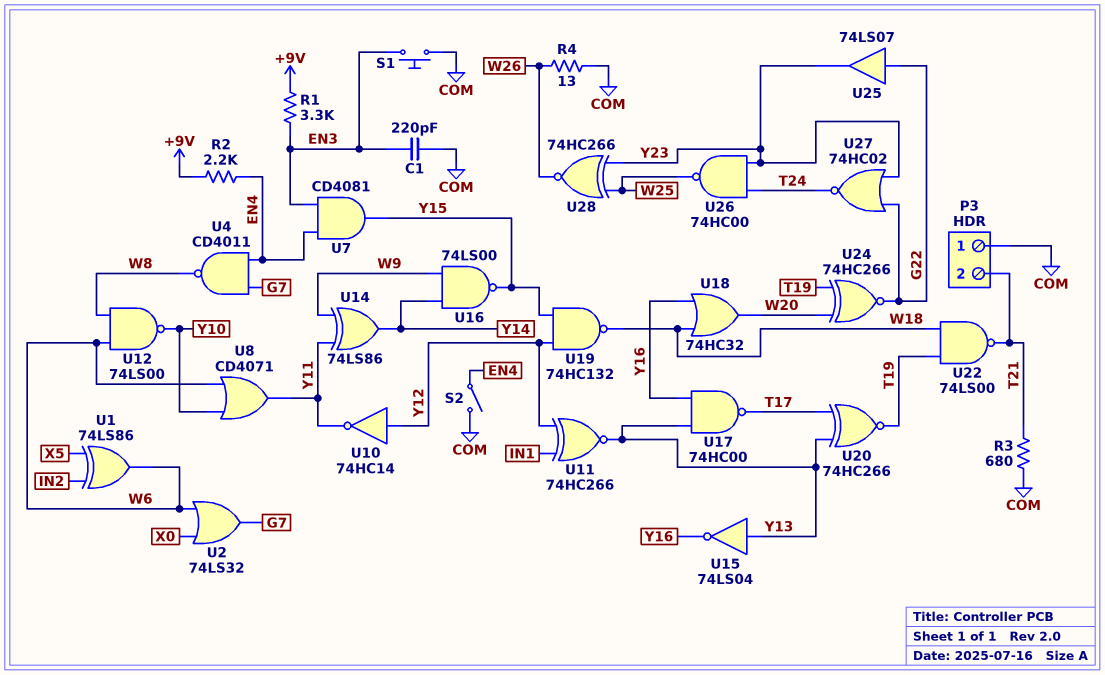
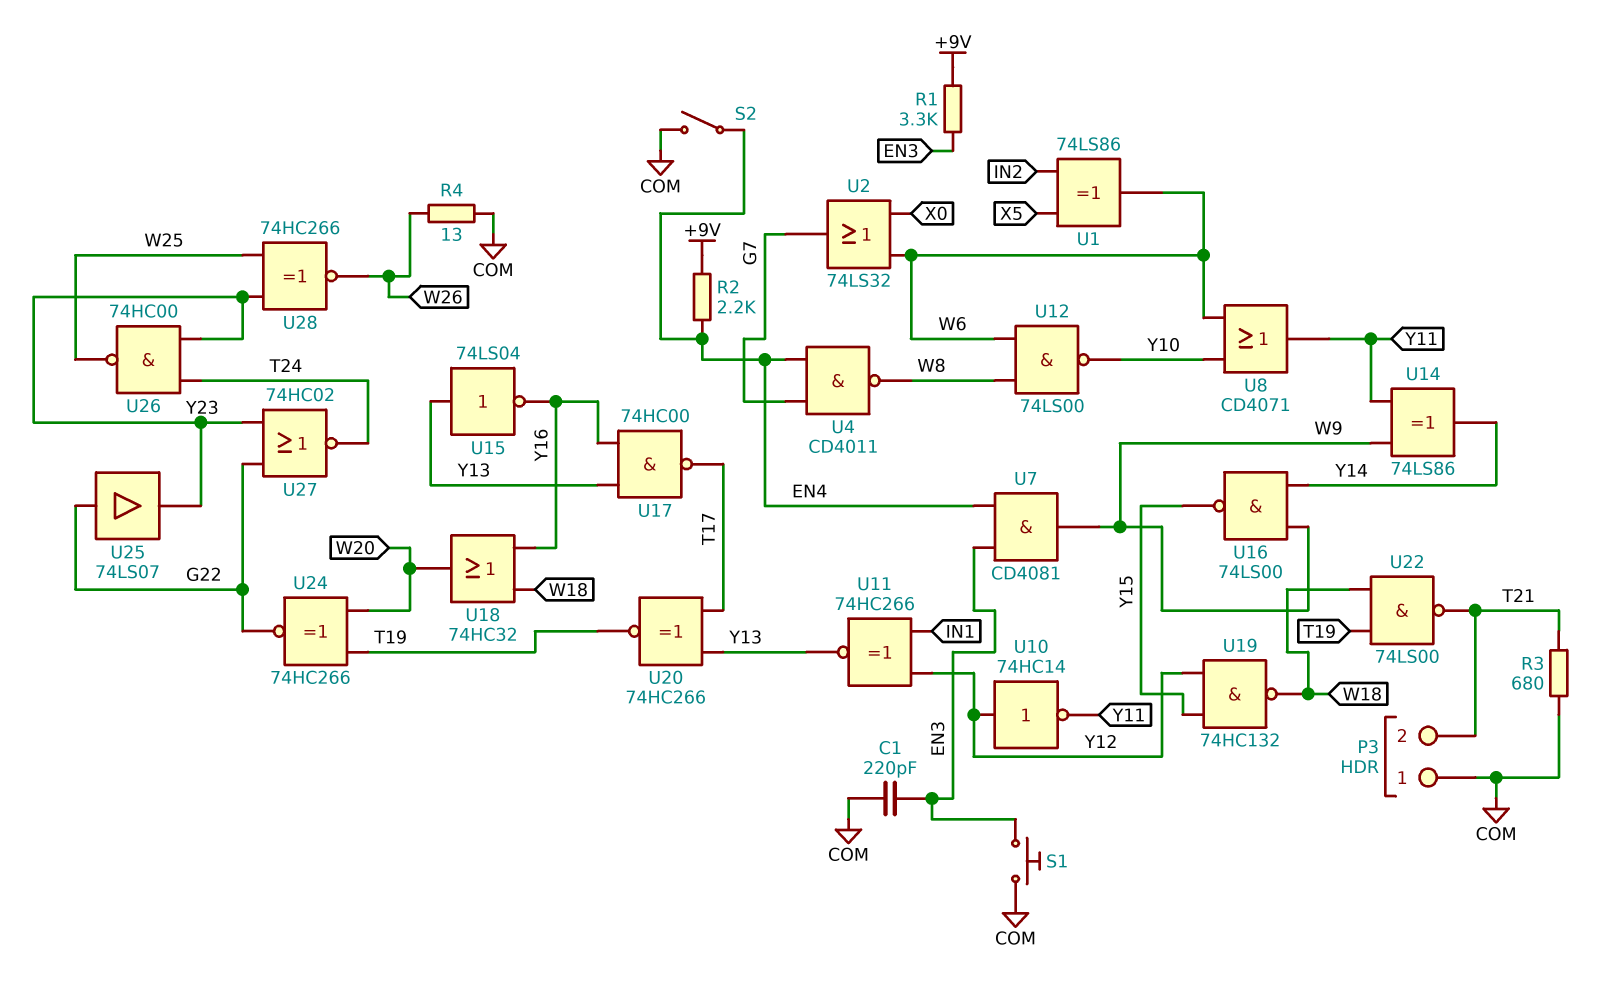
U7: AND CD4081 (in EN3, in EN4, out Y15) -> AND CD4081 (in EN3, in EN4, out W9)

